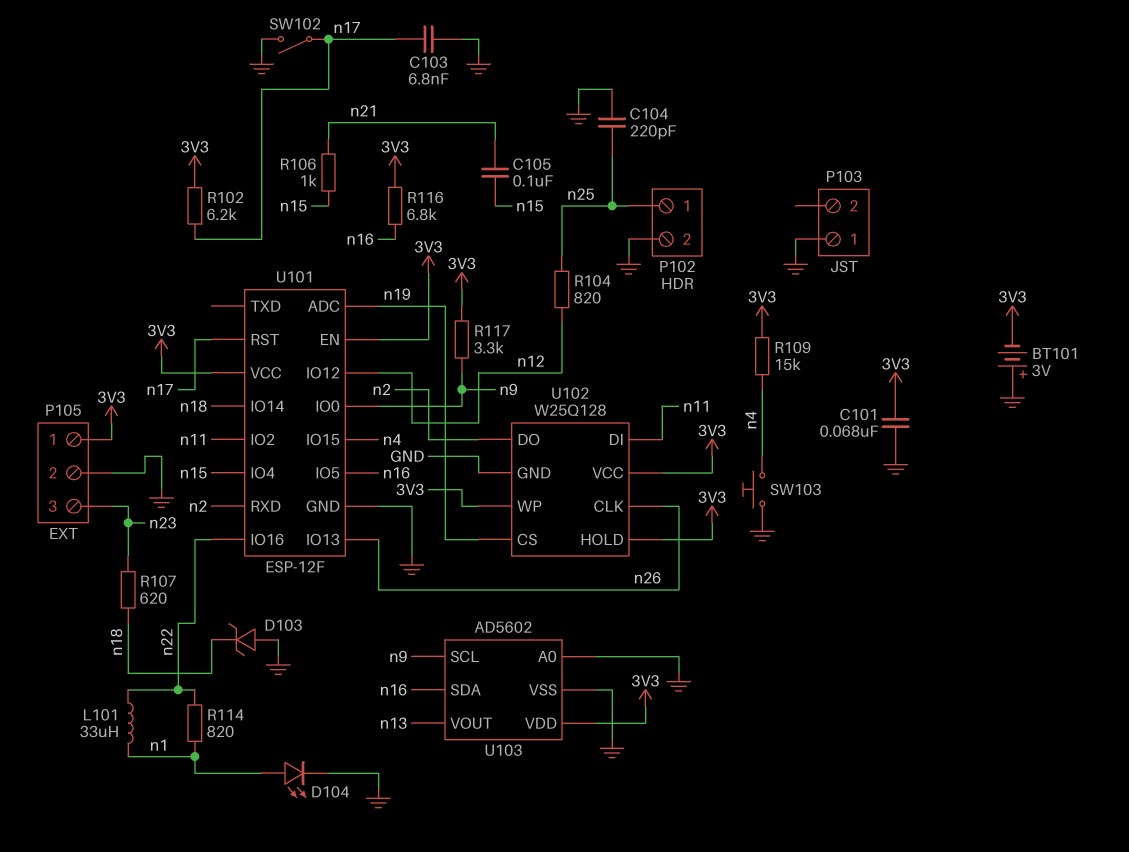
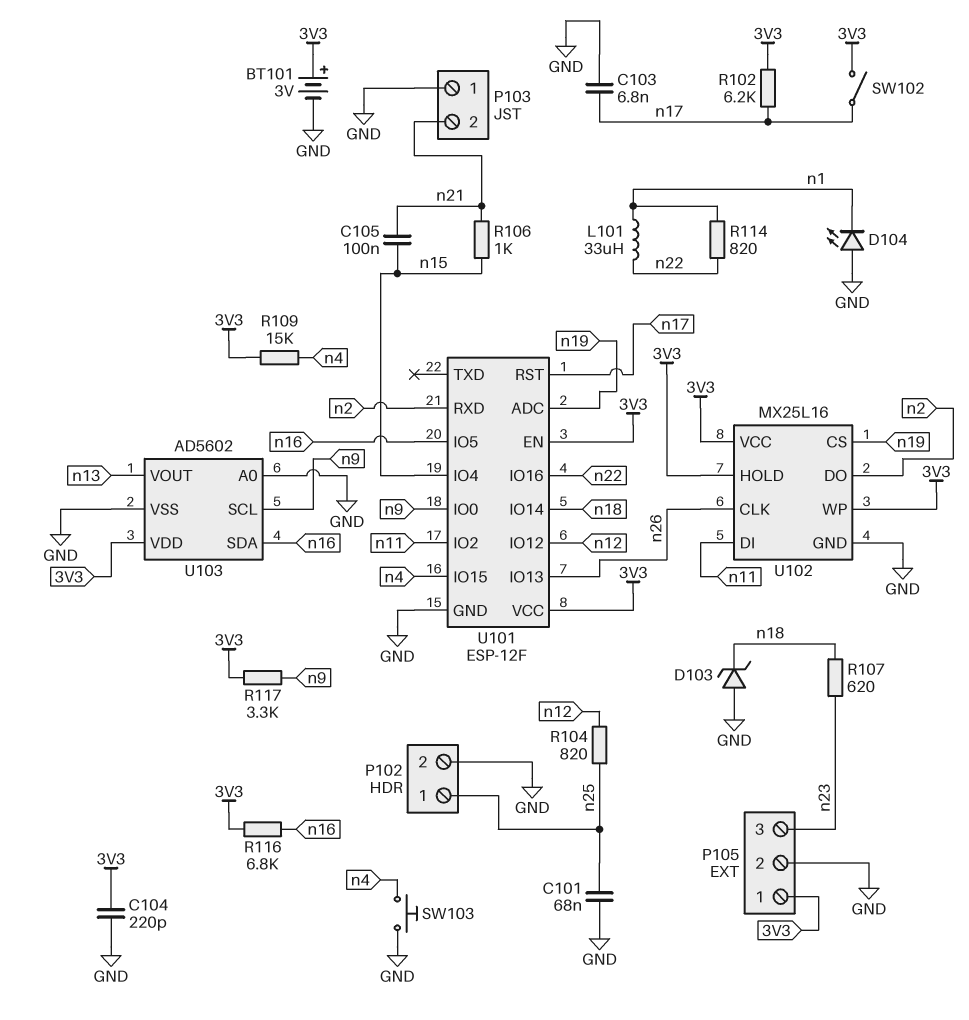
BT101: 3V (plus GND, minus 3V3) -> 3V (plus 3V3, minus GND)
C101: 68nF (3V3, GND) -> 68nF (GND, n25)
C104: 220pF (GND, n25) -> 220pF (3V3, GND)
D104: LED (A n1, K GND) -> LED (A GND, K n1)
P103 pin 2: none -> n21
SW102: switch (GND, n17) -> switch (3V3, n17)
U102: W25Q128 -> MX25L16

